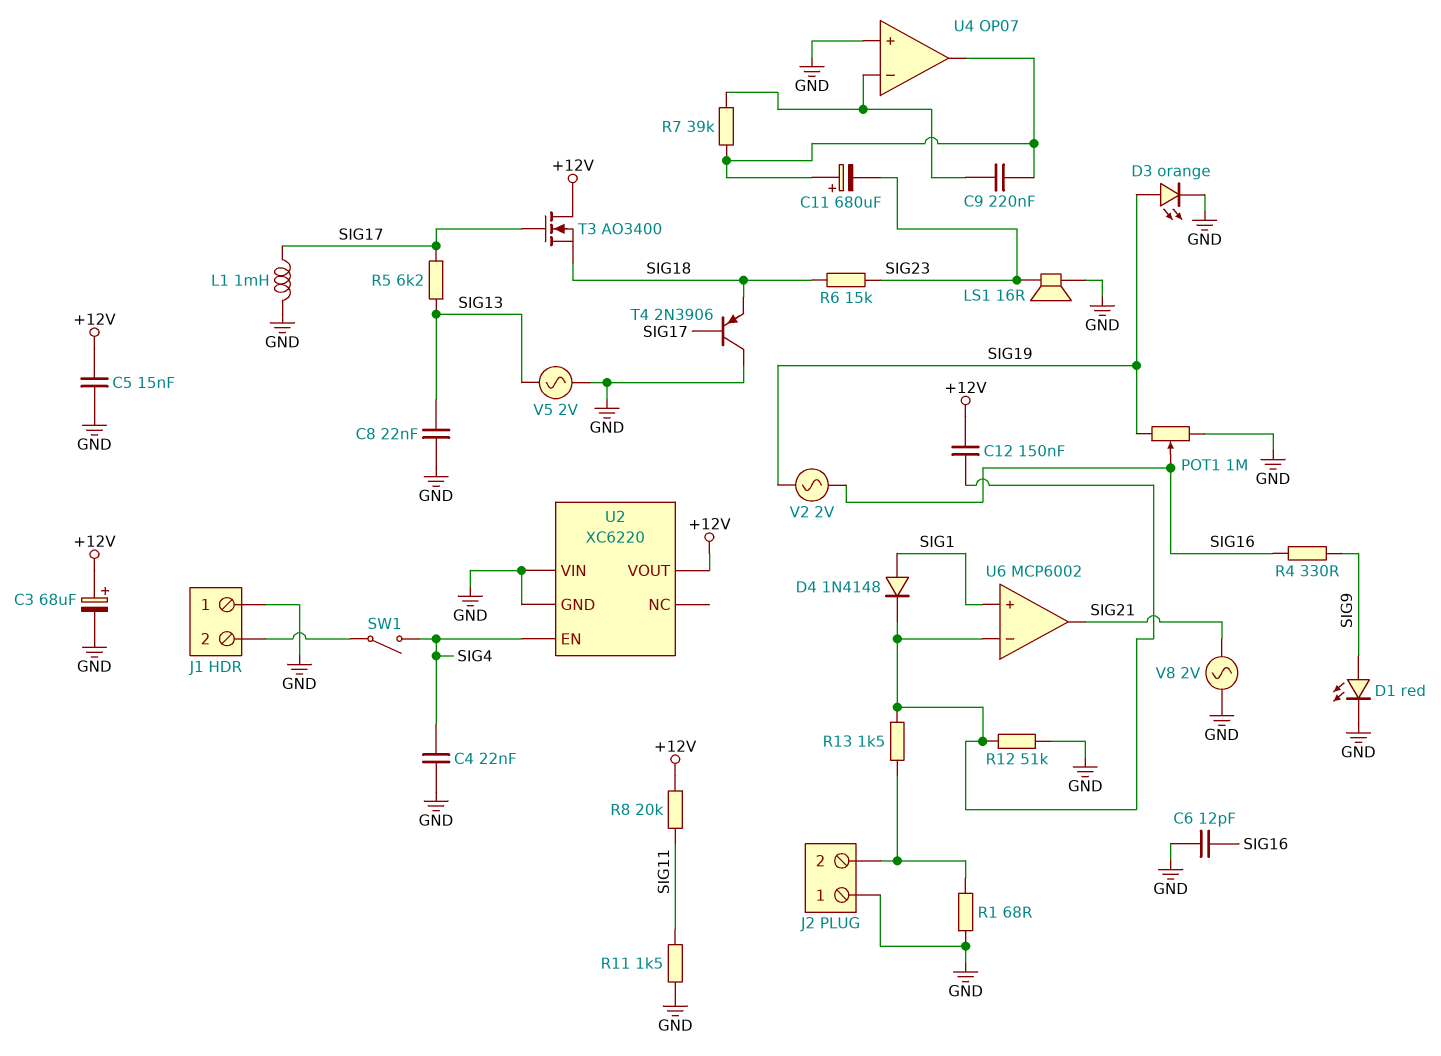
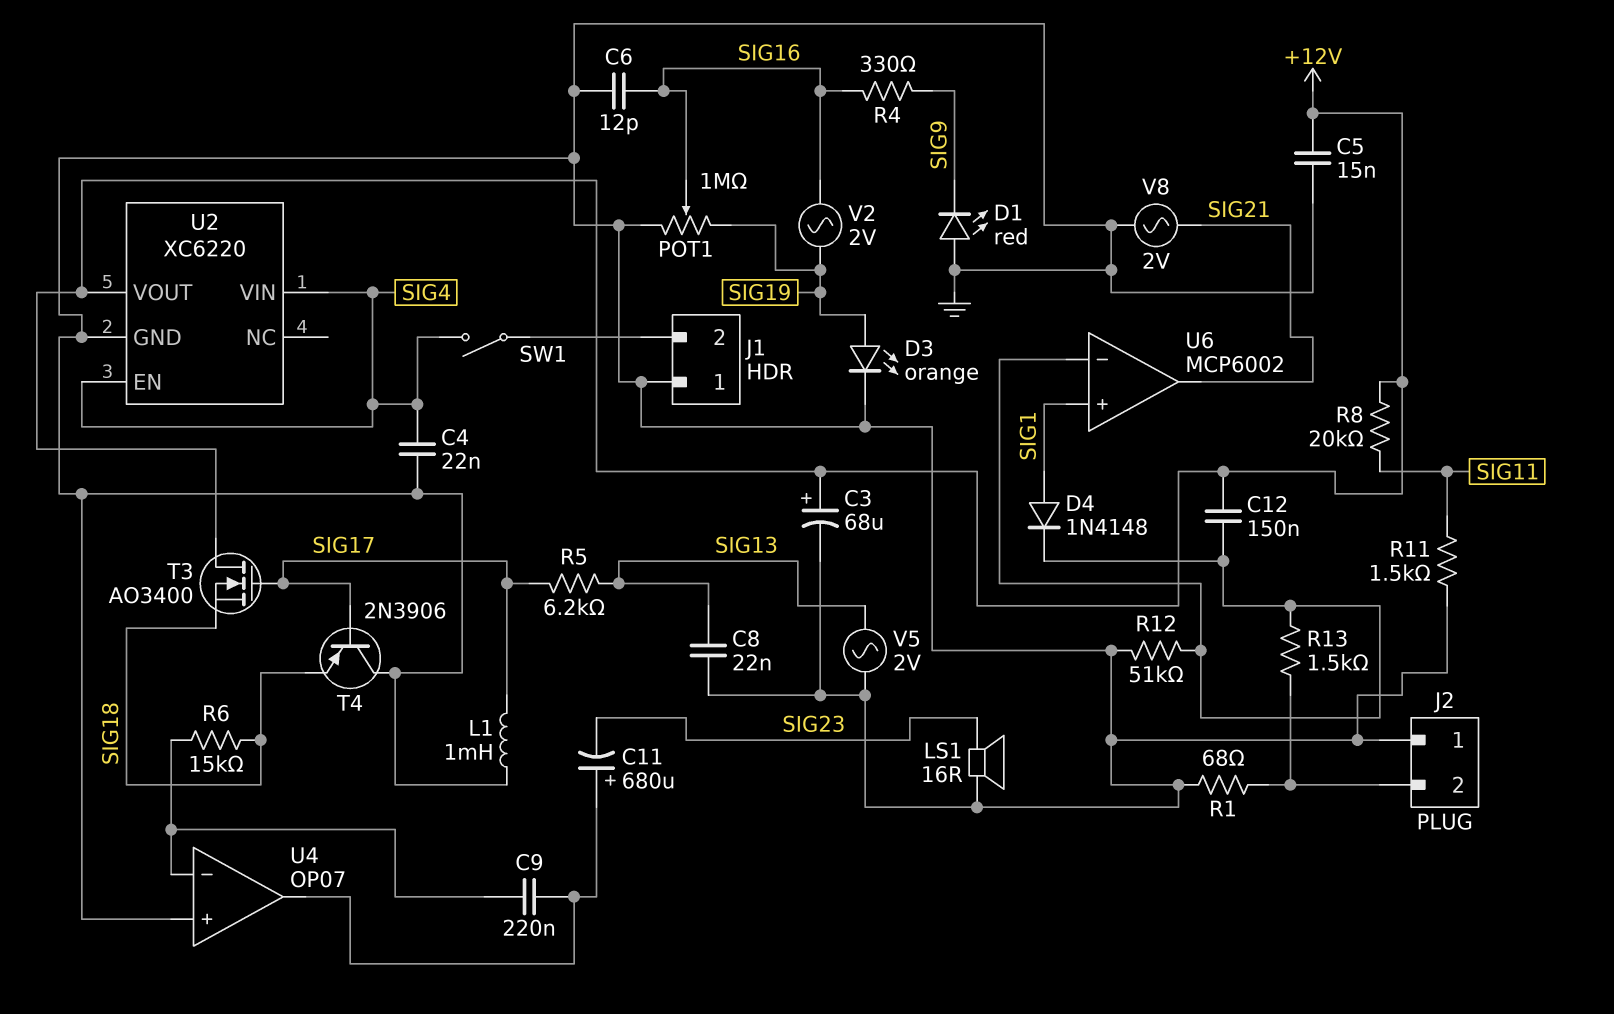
D1: LED red (A SIG9, K GND) -> LED red (A GND, K SIG9)
R6: 15k (SIG18, SIG23) -> 15k (SIG18, U4/in-)
R7: 39k (U4/in-, U4/out) -> none
U2 pin VIN: GND -> SIG4

